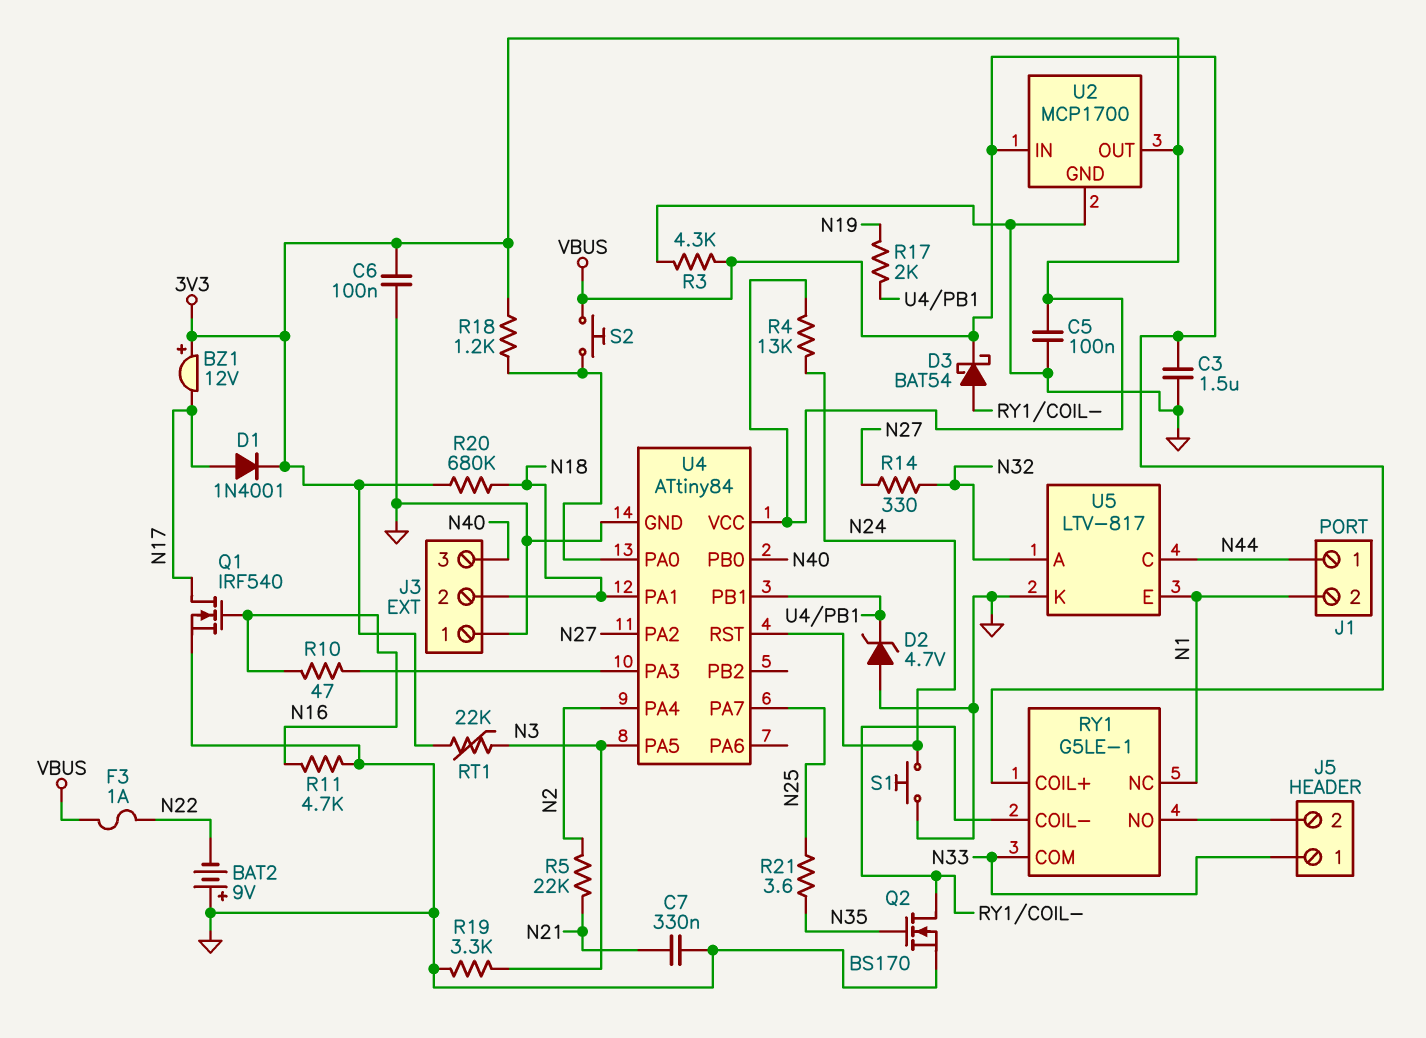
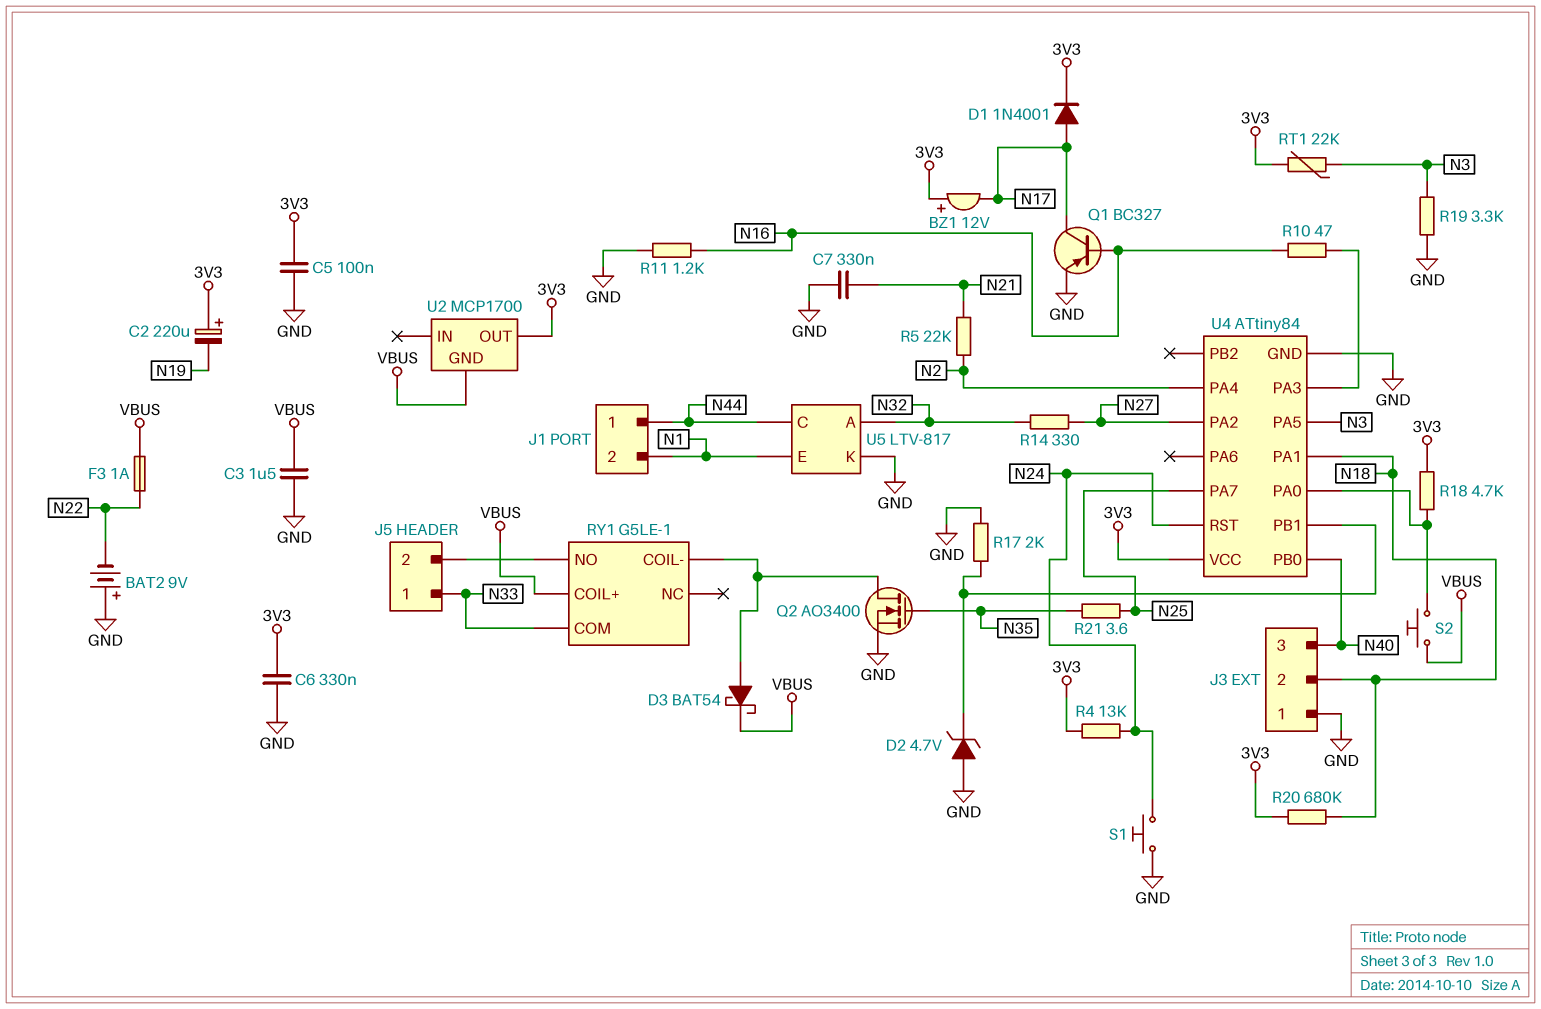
C2: none -> 220uF (plus 3V3, minus N19)
C6: 100nF (3V3, GND) -> 330nF (3V3, GND)
Q1: NMOS IRF540 (G N16, D N17, S GND) -> PNP BC327 (B N16, C N17, E GND)
Q2: NMOS BS170 (G N35, D RY1/COIL-, S GND) -> NMOS AO3400 (G N35, D RY1/COIL-, S GND)
R3: 4.3k (GND, VBUS) -> none
R11: 4.7k (GND, N16) -> 1.2k (GND, N16)
R17: 2k (N19, U4/PB1) -> 2k (GND, U4/PB1)
R18: 1.2k (3V3, U4/PA0) -> 4.7k (3V3, U4/PA0)
RY1 pin NC: N1 -> none
U2 pin GND: GND -> VBUS
U2 pin IN: VBUS -> none

